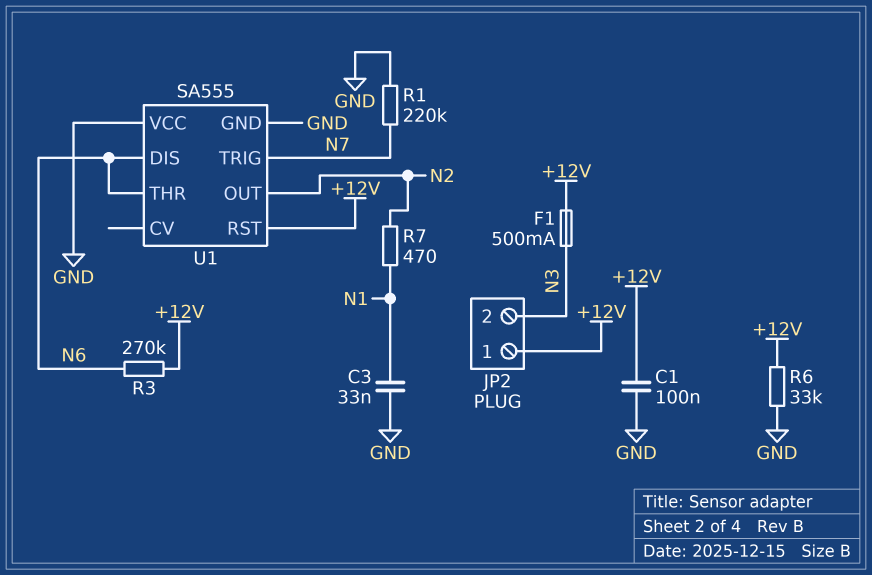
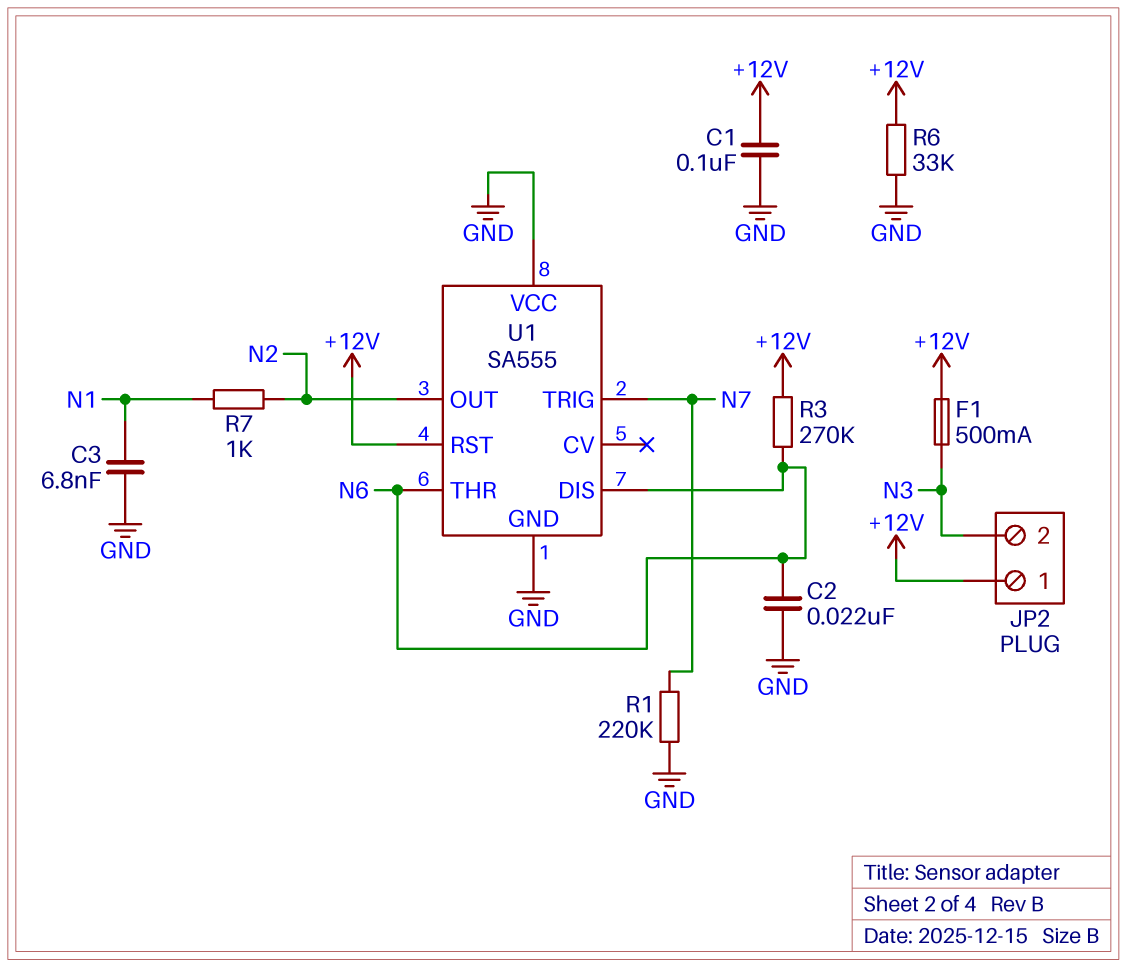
C2: none -> 22nF (GND, N6)
C3: 33nF (GND, N1) -> 6.8nF (GND, N1)
R7: 470 (N1, N2) -> 1k (N1, N2)

